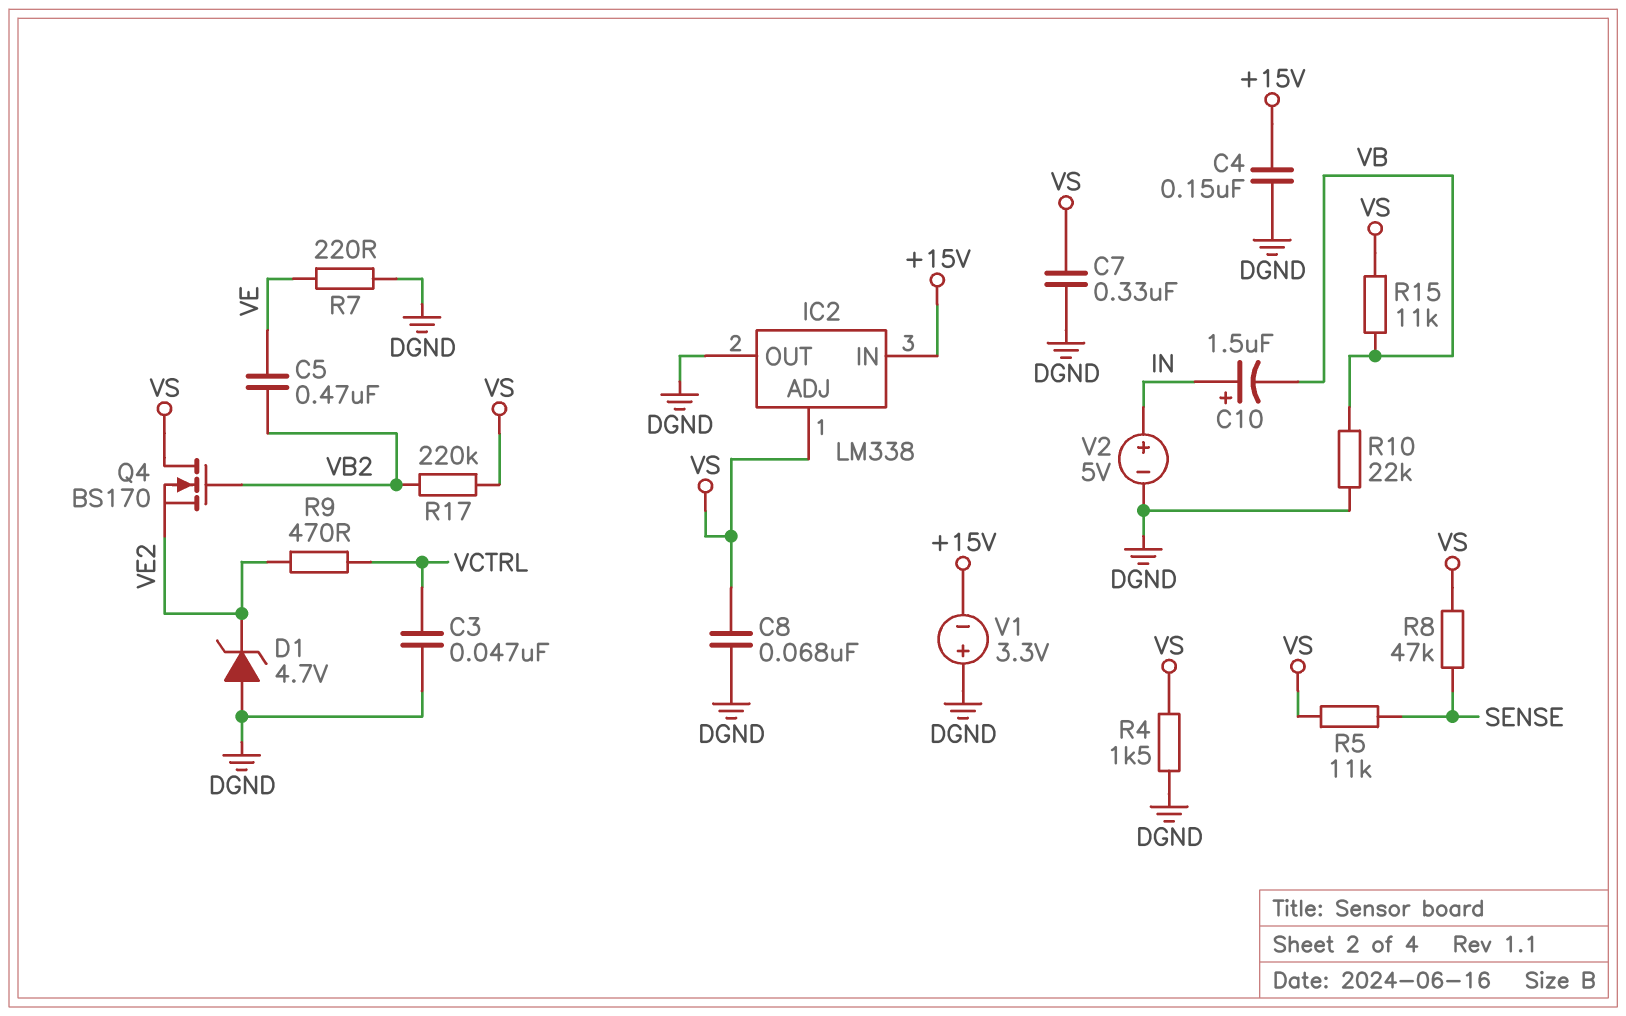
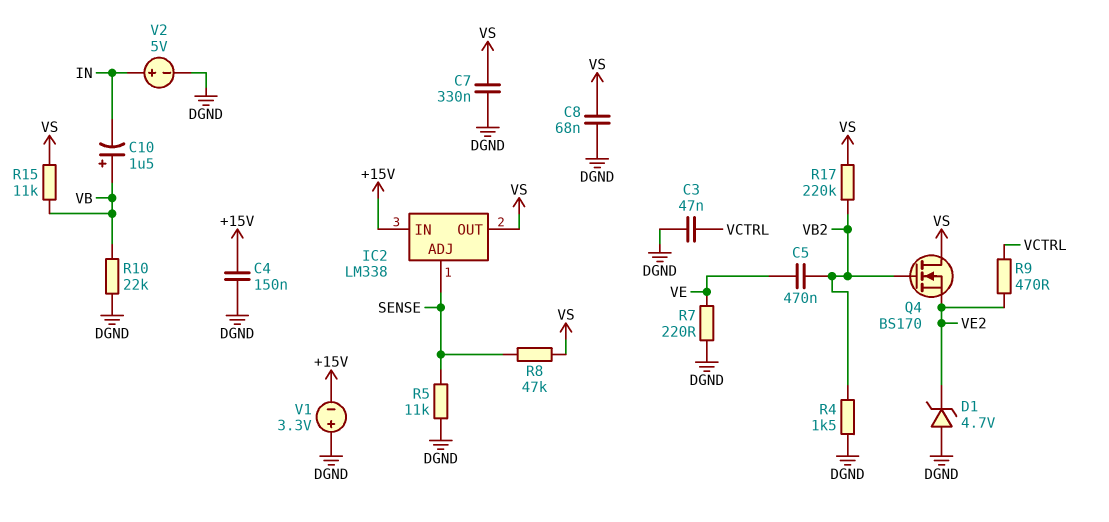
C10: 1.5uF (plus IN, minus VB) -> 1.5uF (plus VB, minus IN)
IC2 pin ADJ: VS -> SENSE
IC2 pin OUT: DGND -> VS
R4: 1.5k (DGND, VS) -> 1.5k (DGND, VB2)
R5: 11k (SENSE, VS) -> 11k (DGND, SENSE)

